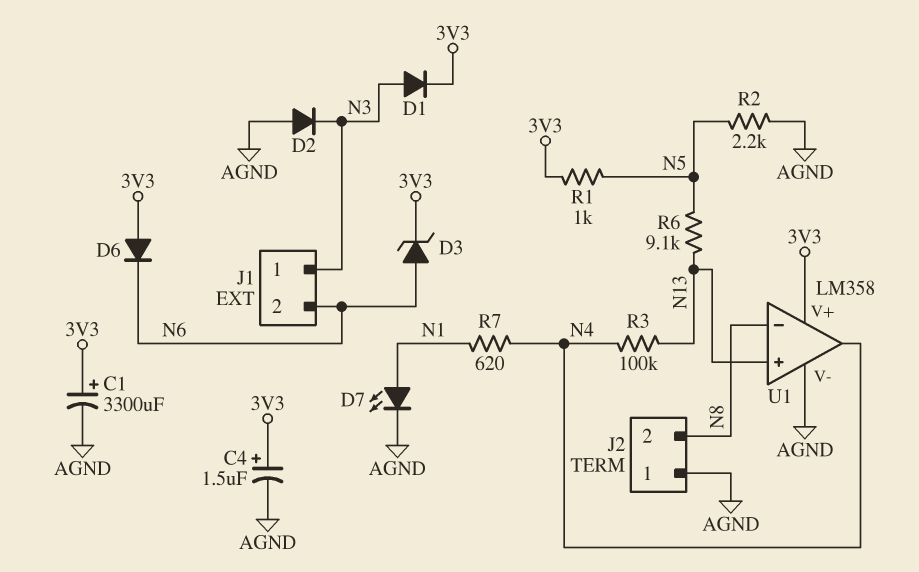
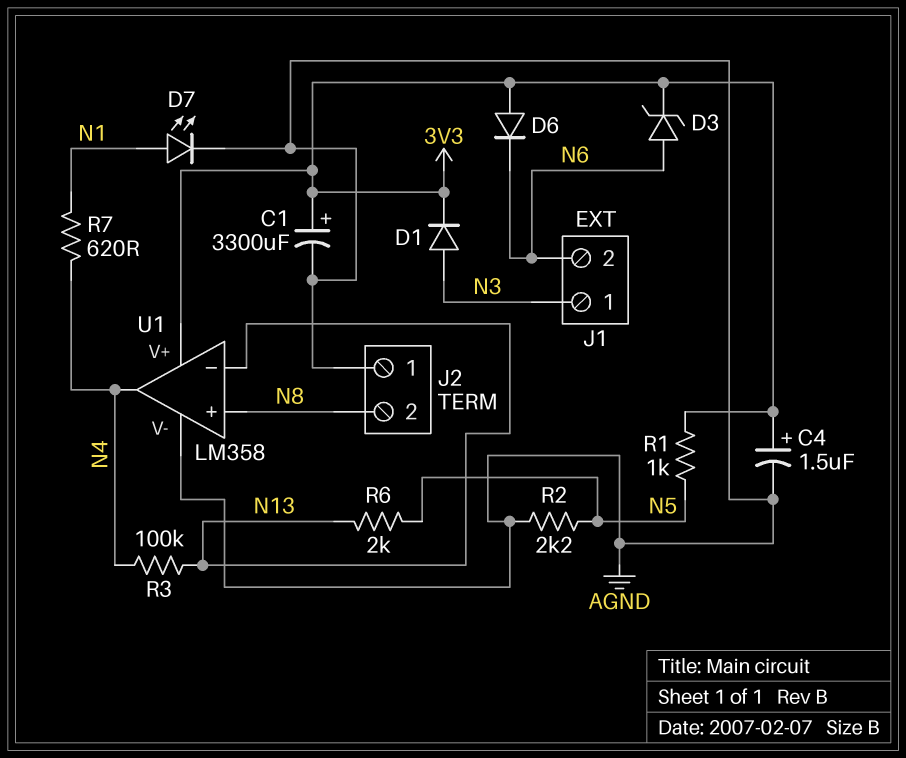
D2: diode (A AGND, K N3) -> none
R6: 9.1k (N5, N13) -> 2k (N5, N13)
U1 pin in+: N13 -> N8
U1 pin in-: N8 -> N13

